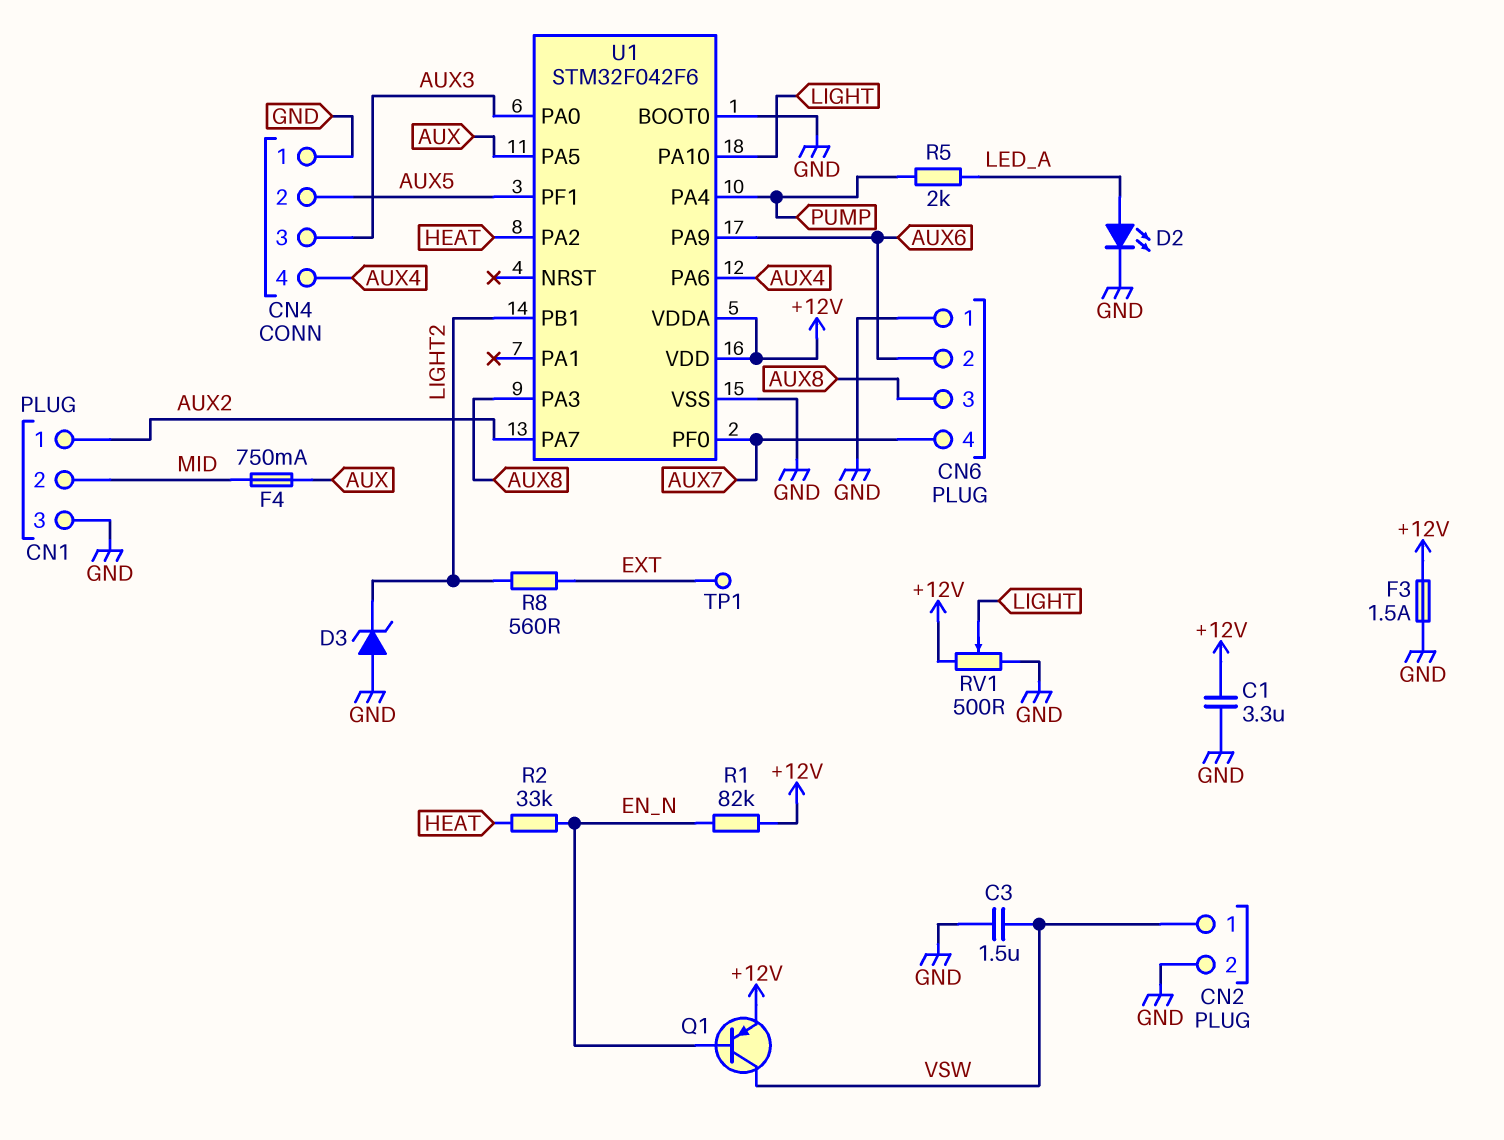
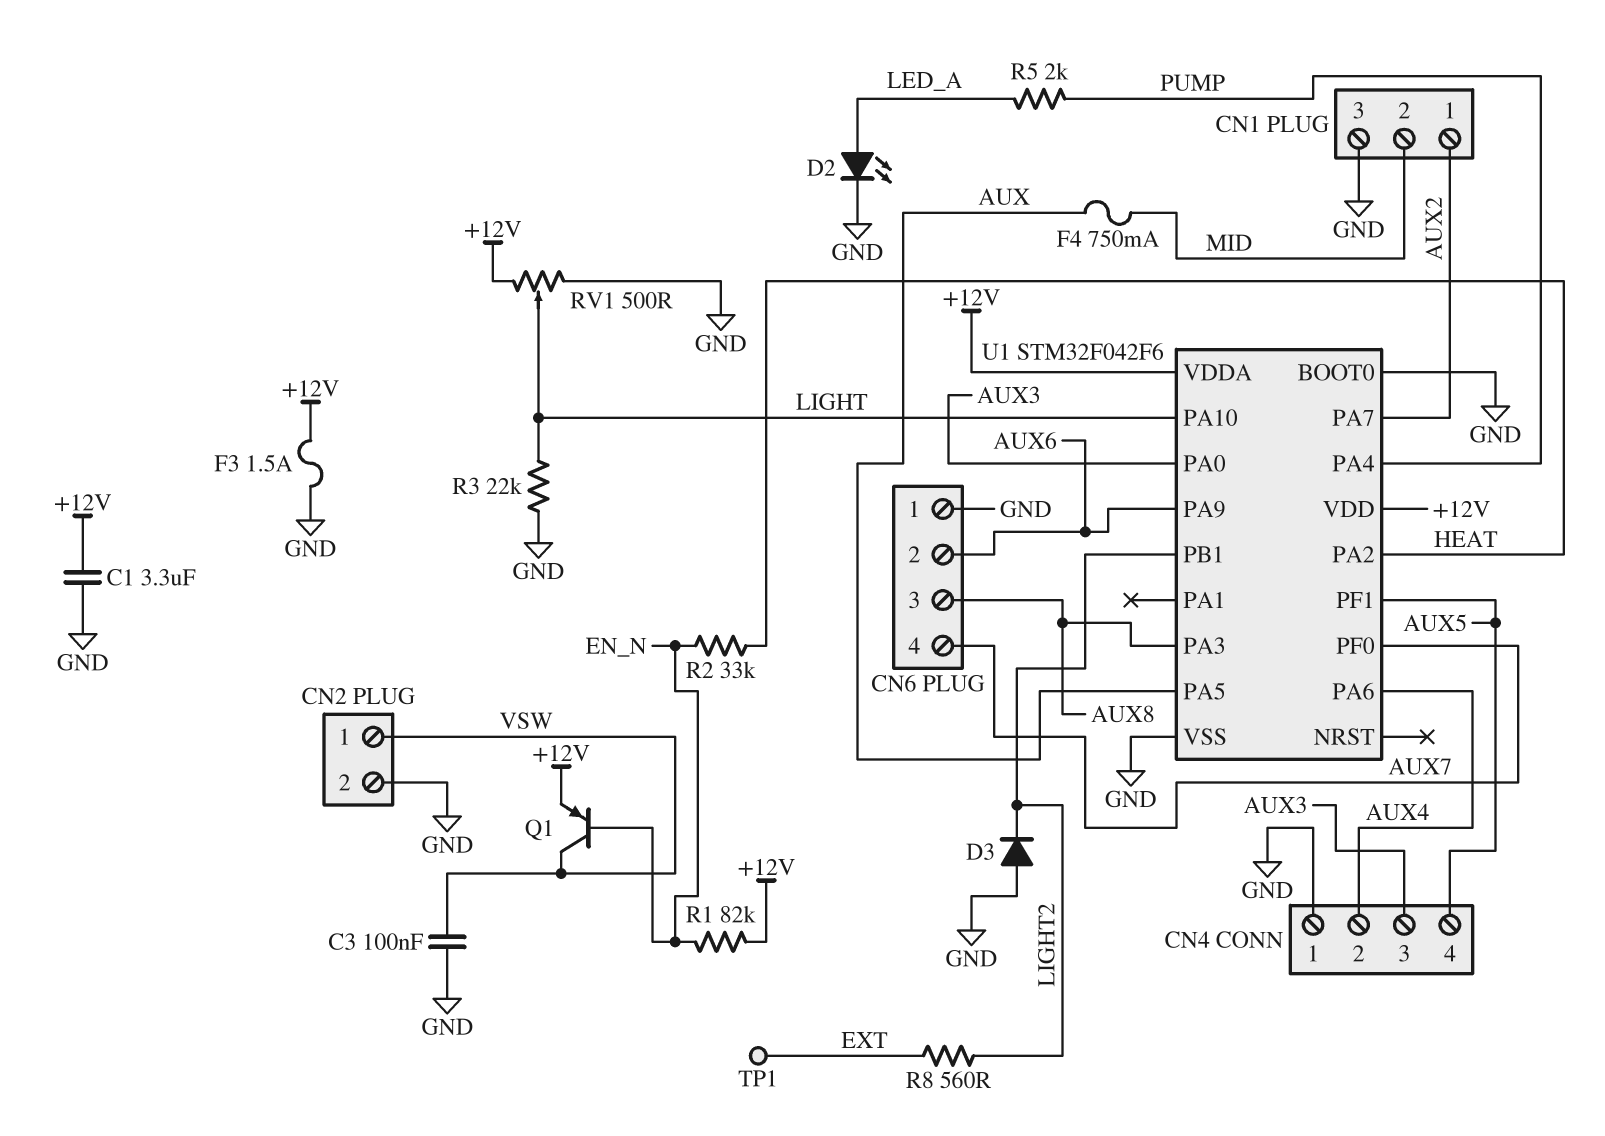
C3: 1.5uF (GND, VSW) -> 100nF (GND, VSW)
CN4 pin 2: AUX5 -> AUX4
CN4 pin 4: AUX4 -> AUX5
D3: zener (A GND, K LIGHT2) -> diode (A GND, K LIGHT2)
R3: none -> 22k (GND, LIGHT)

